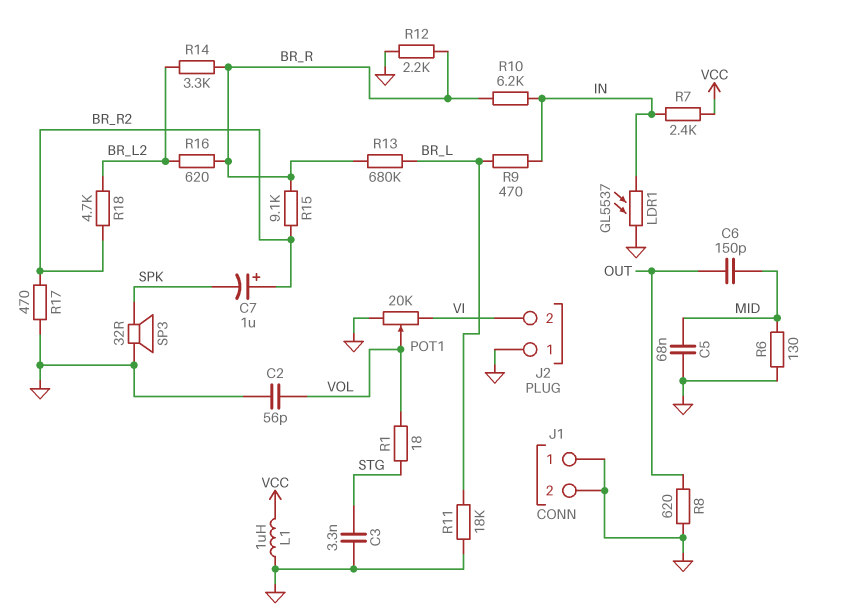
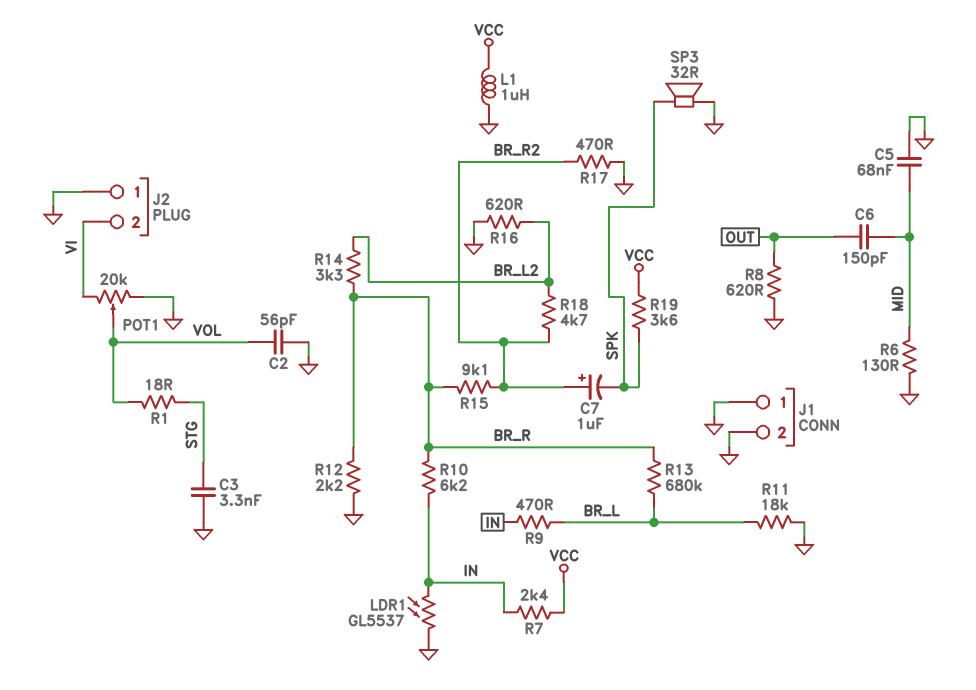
R16: 620 (BR_L2, BR_R) -> 620 (BR_L2, GND)
R19: none -> 3.6k (SPK, VCC)

